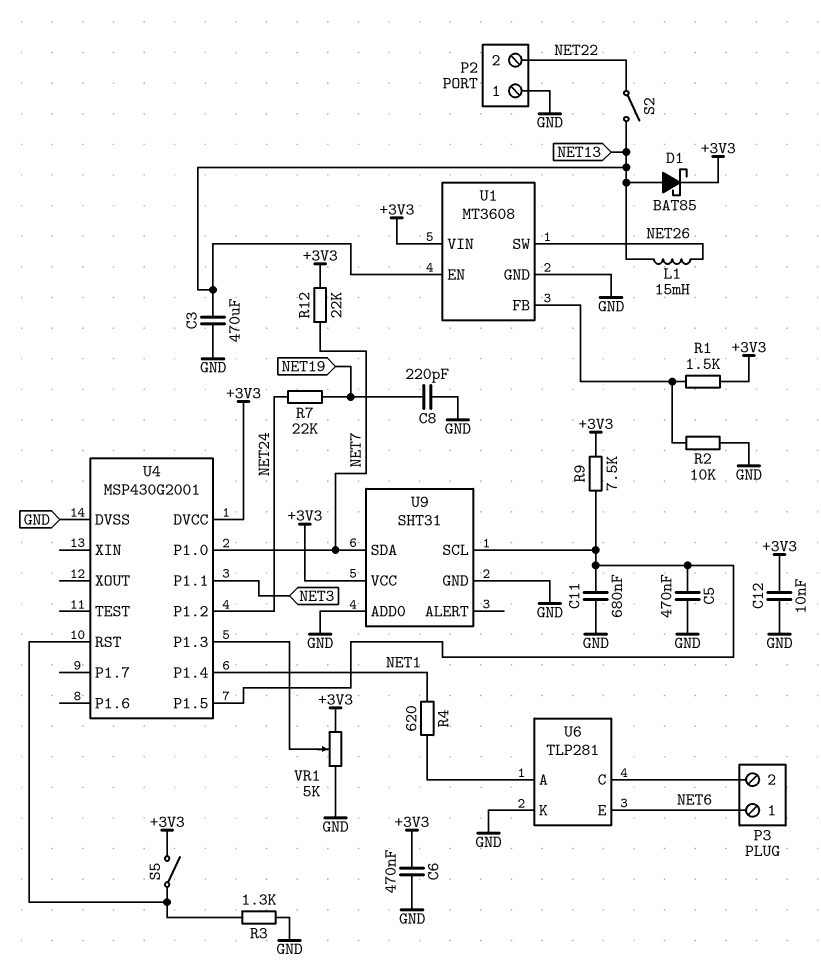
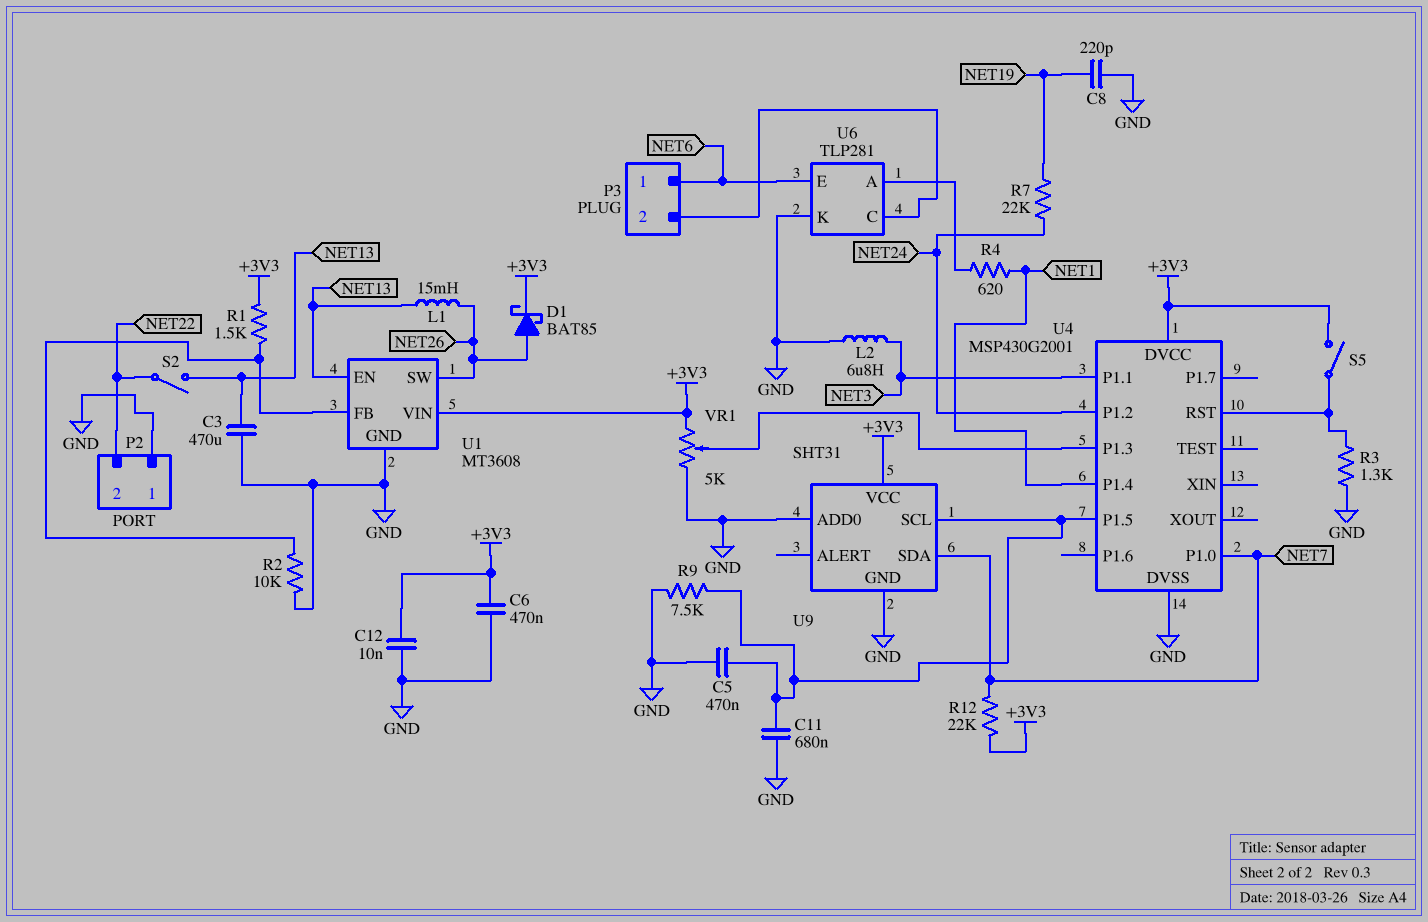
D1: schottky BAT85 (A NET13, K +3V3) -> schottky BAT85 (A NET26, K +3V3)
L2: none -> 6.8uH (GND, NET3)
R9: 7.5k (+3V3, U4/P1.5) -> 7.5k (GND, U4/P1.5)

